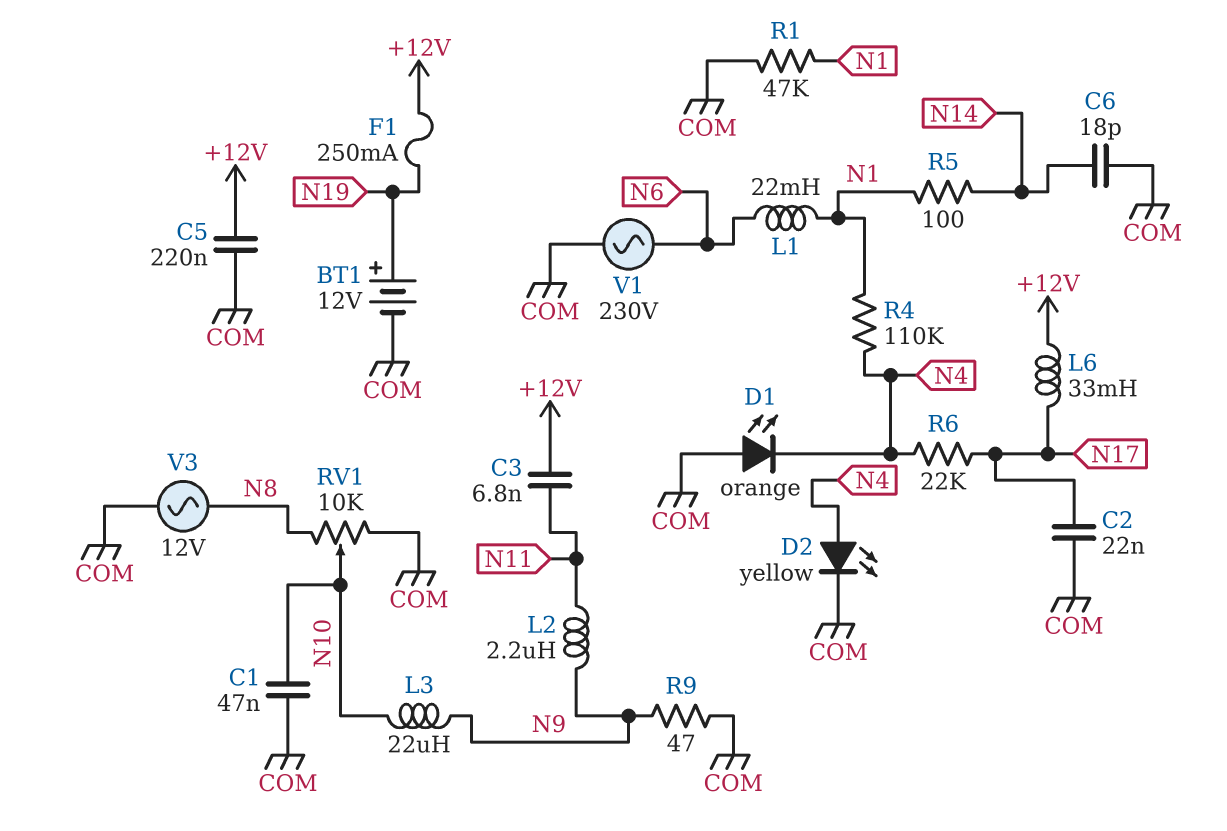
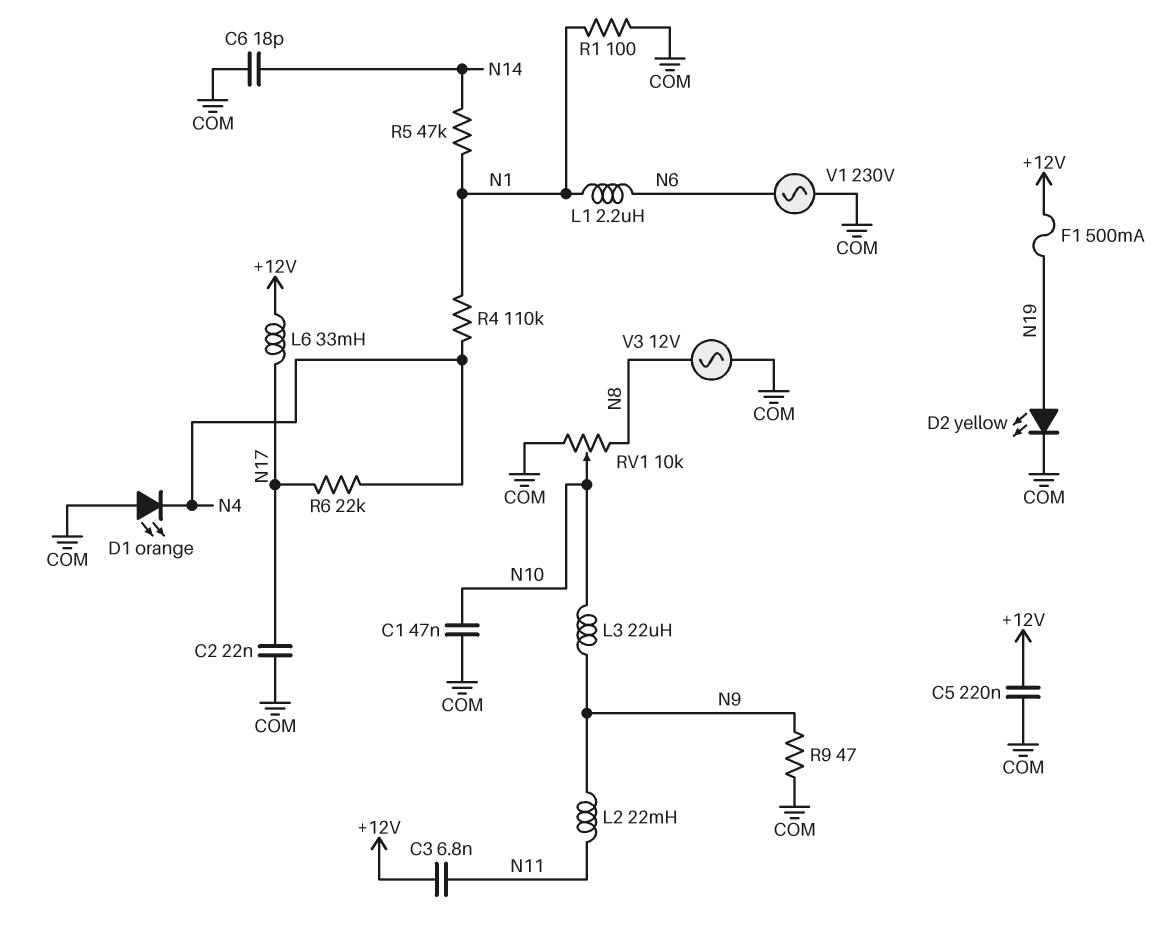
BT1: 12V (plus N19, minus COM) -> none
D2: LED yellow (A N4, K COM) -> LED yellow (A N19, K COM)
F1: 250mA (+12V, N19) -> 500mA (+12V, N19)
L1: 22mH (N1, N6) -> 2.2uH (N1, N6)
L2: 2.2uH (N9, N11) -> 22mH (N9, N11)
R1: 47k (COM, N1) -> 100 (COM, N1)
R5: 100 (N1, N14) -> 47k (N1, N14)

